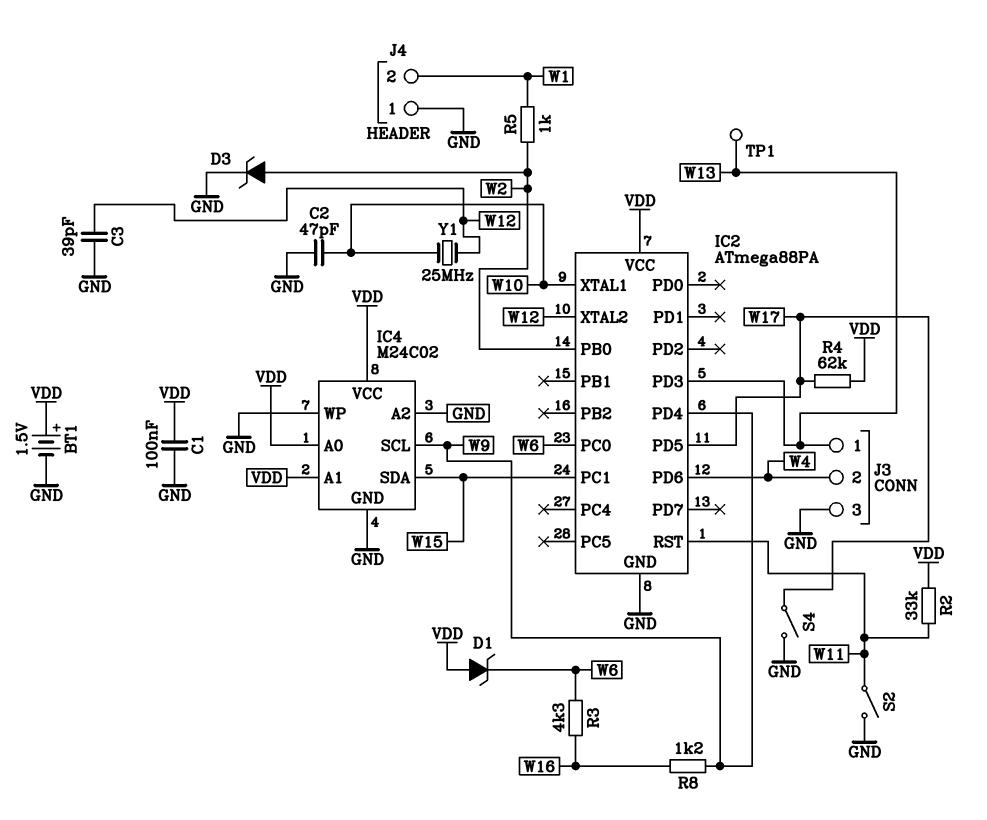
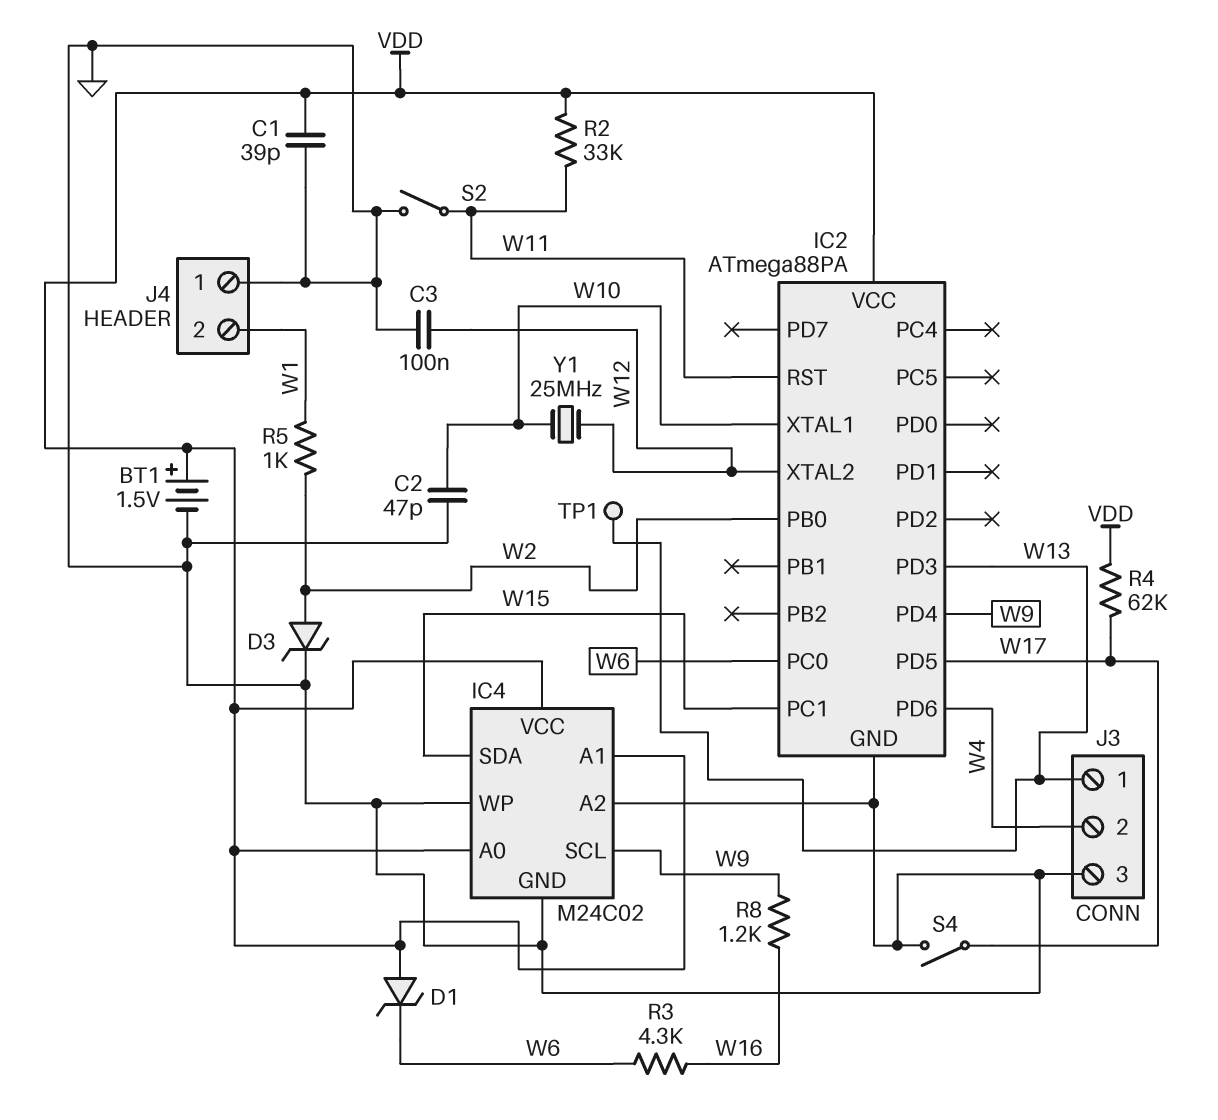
C1: 100nF (GND, VDD) -> 39pF (GND, VDD)
C3: 39pF (GND, W12) -> 100nF (GND, W12)

